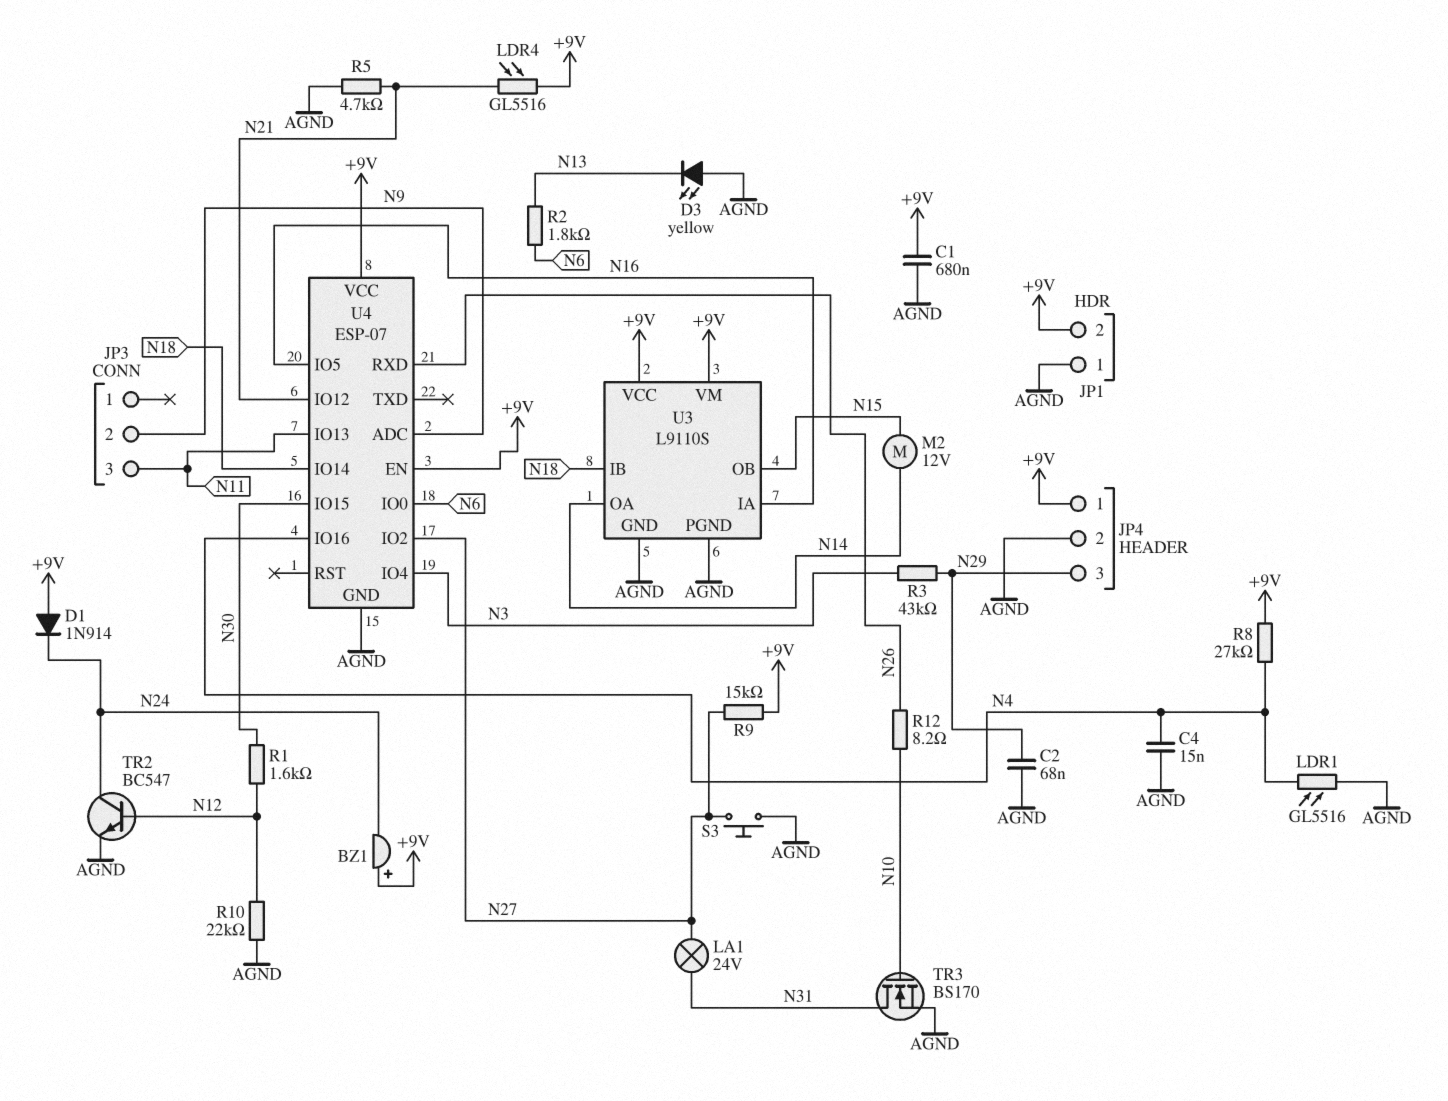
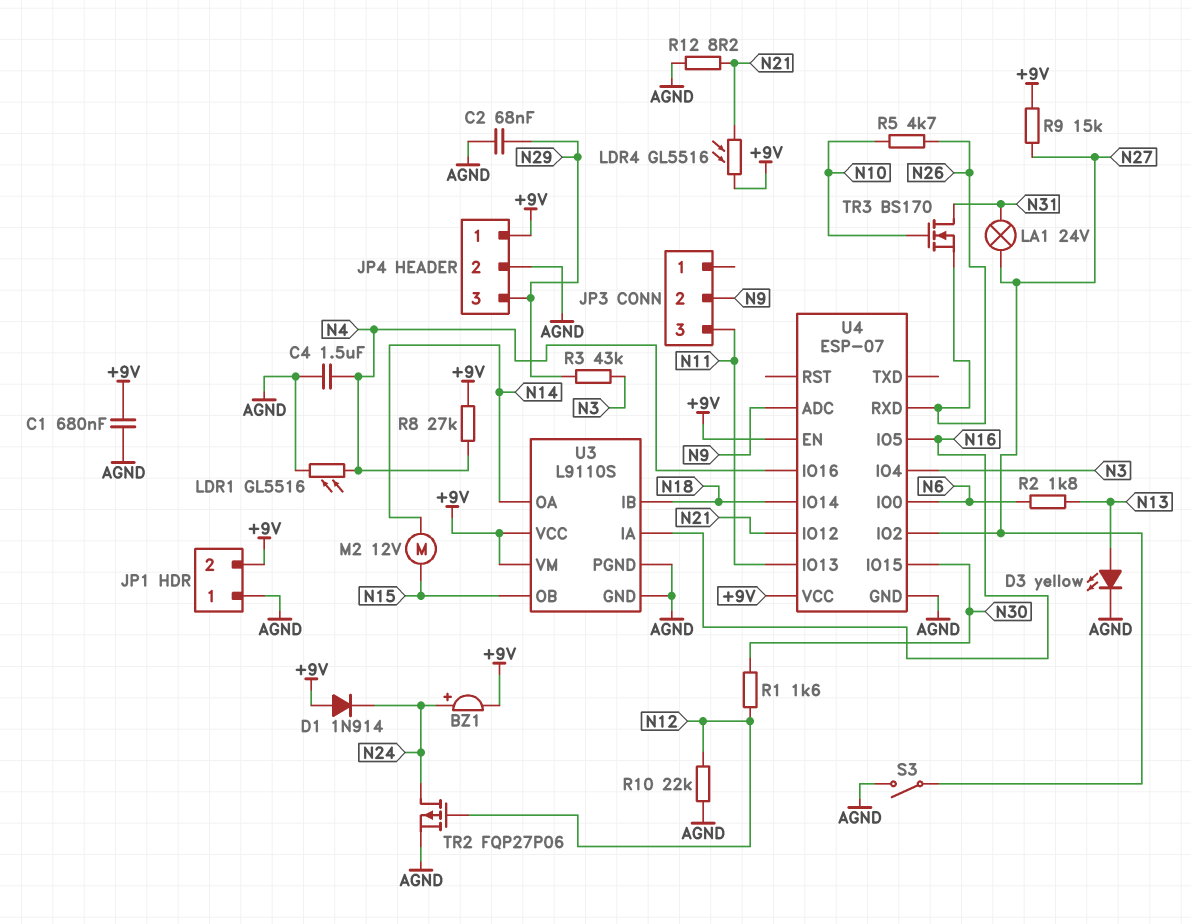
BZ1: buzzer (plus +9V, minus N24) -> buzzer (plus N24, minus +9V)
C4: 15nF (AGND, N4) -> 1.5uF (AGND, N4)
D3: LED yellow (A AGND, K N13) -> LED yellow (A N13, K AGND)
R5: 4.7k (AGND, N21) -> 4.7k (N10, N26)
R12: 8.2 (N10, N26) -> 8.2 (AGND, N21)
S3: button (AGND, N27) -> switch (AGND, N27)
TR2: NPN BC547 (B N12, C N24, E AGND) -> PMOS FQP27P06 (G N12, D N24, S AGND)
TR3: NMOS BS170 (G N10, D N31, S AGND) -> NMOS BS170 (G N10, D N31, S N26)

